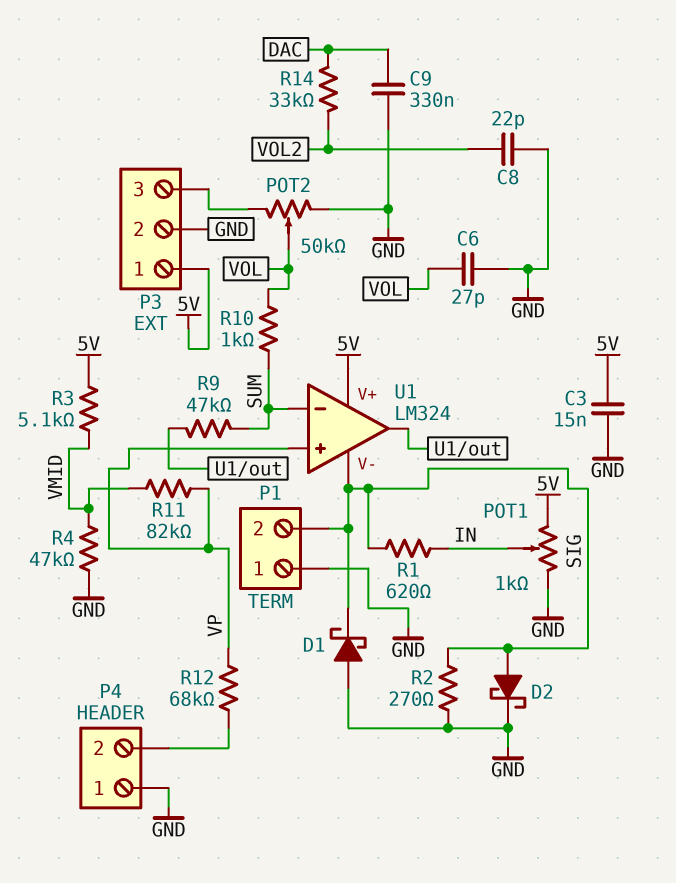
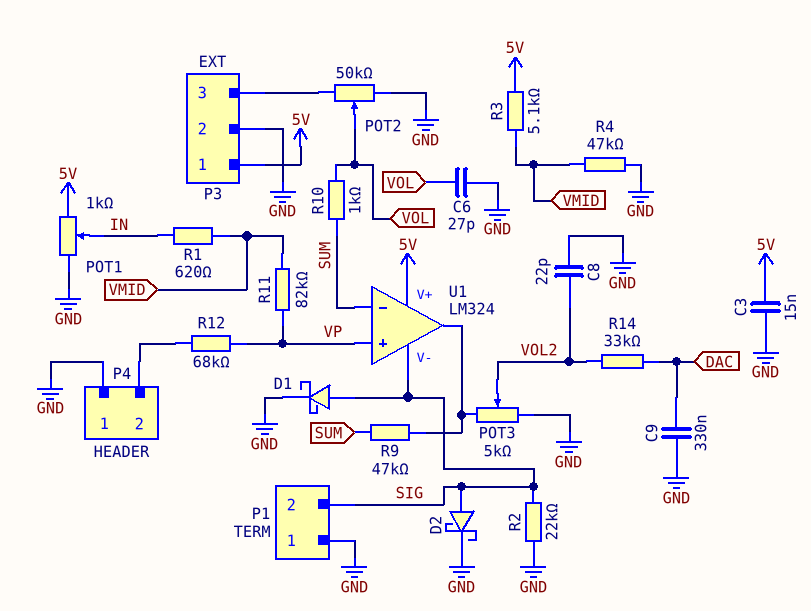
D1: schottky (A GND, K SIG) -> schottky (A SIG, K GND)
POT3: none -> 5k (GND, U1/out, wiper VOL2)
R1: 620 (IN, SIG) -> 620 (IN, VMID)
R2: 270 (GND, SIG) -> 22k (GND, SIG)

